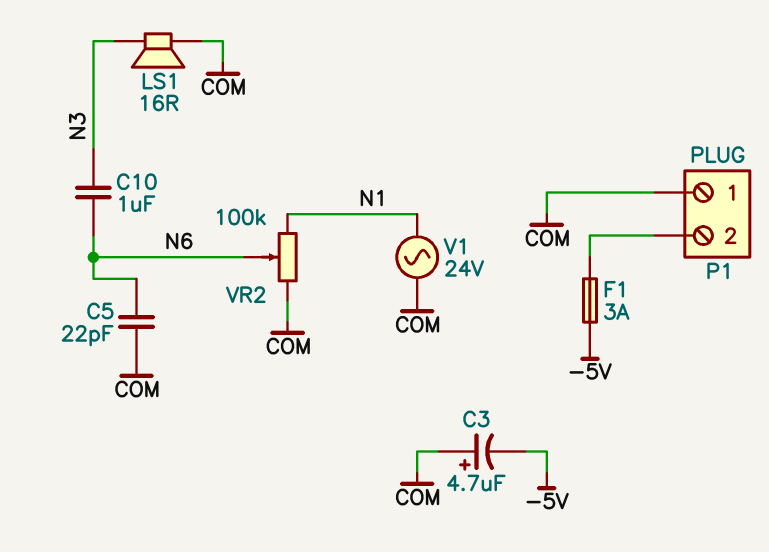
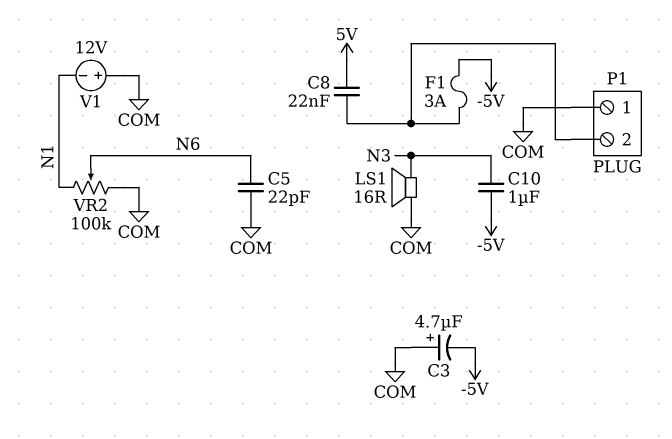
C8: none -> 22nF (5V, P1/2)
C10: 1uF (N3, N6) -> 1uF (-5V, N3)
V1: AC 24V (COM, N1) -> 12V (plus COM, minus N1)

